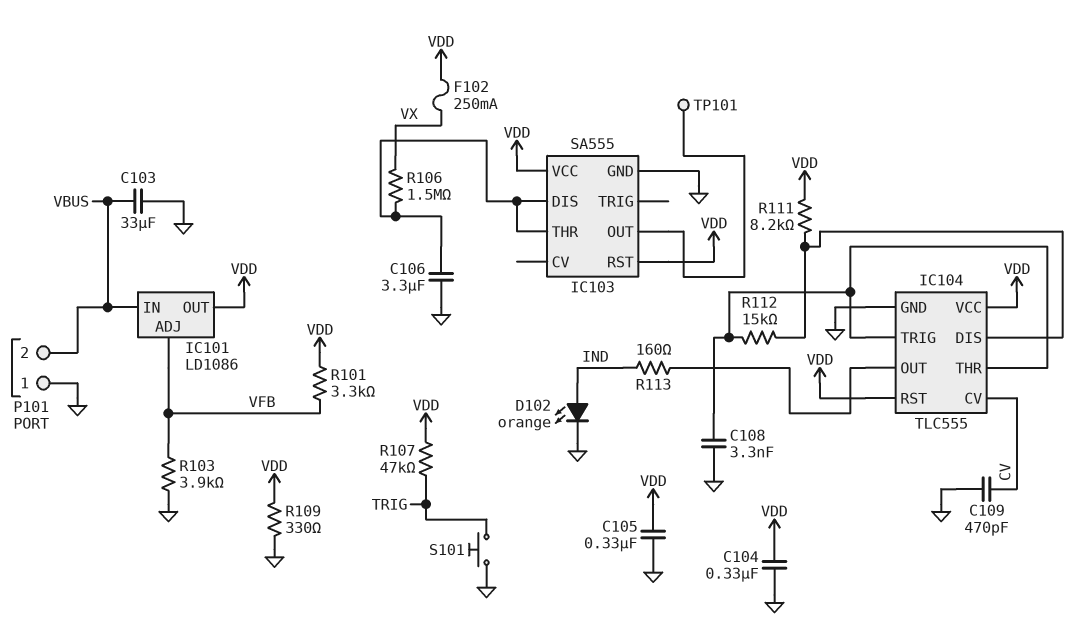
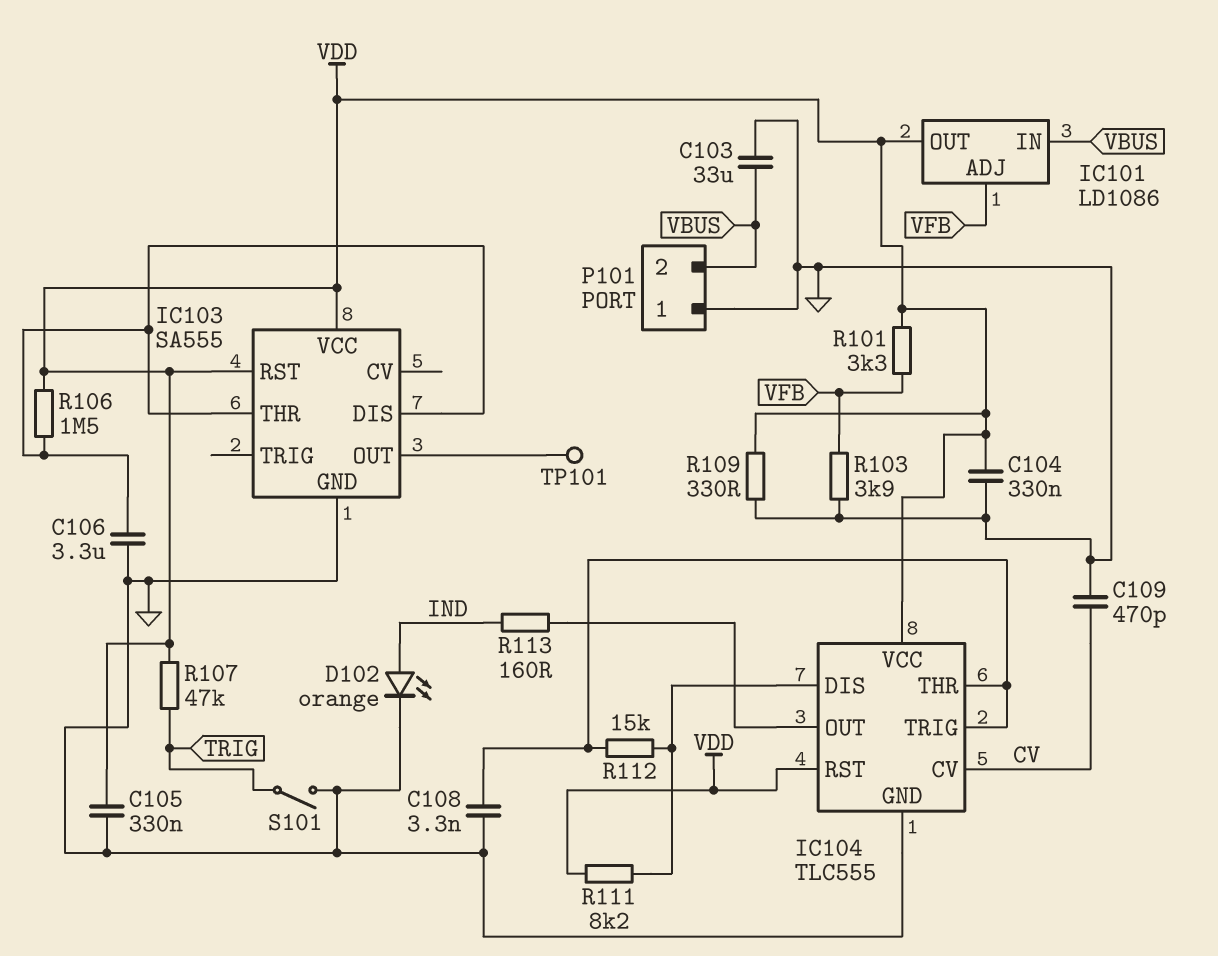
F102: 250mA (VDD, VX) -> none
R106: 1.5M (IC103/DIS, VX) -> 1.5M (IC103/DIS, VDD)
S101: button (GND, TRIG) -> switch (GND, TRIG)

